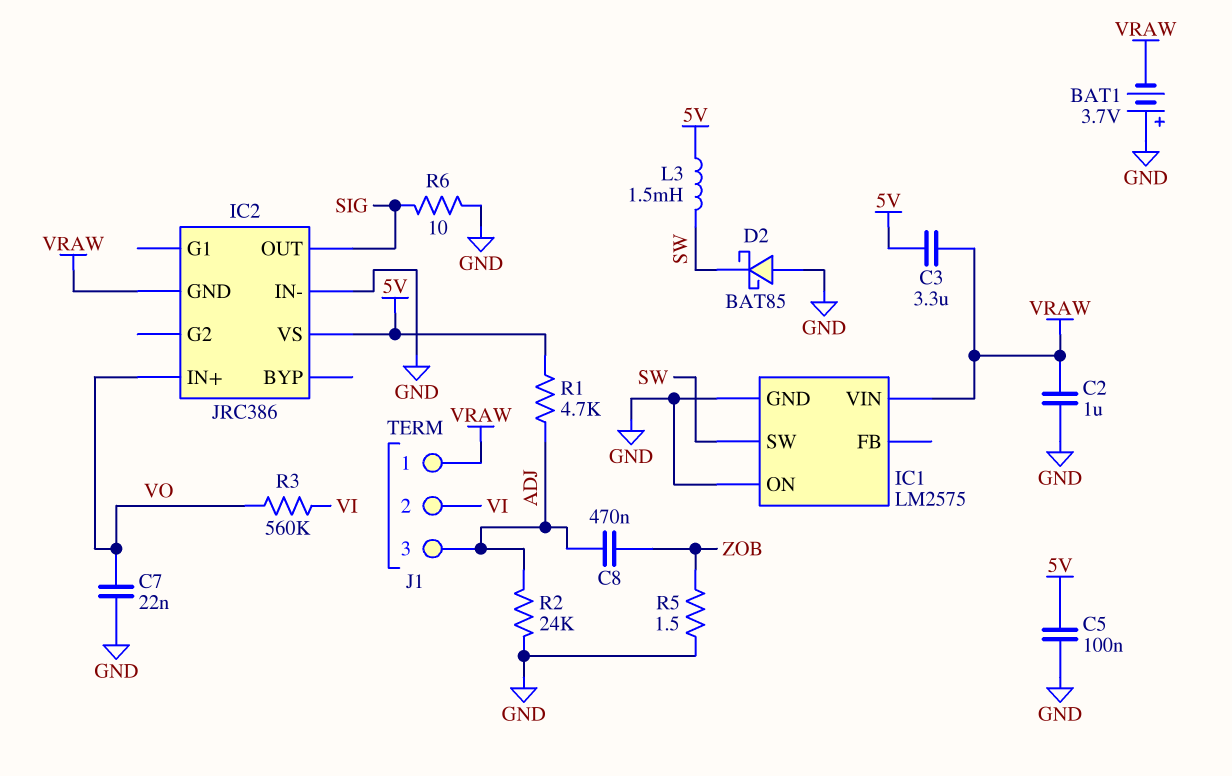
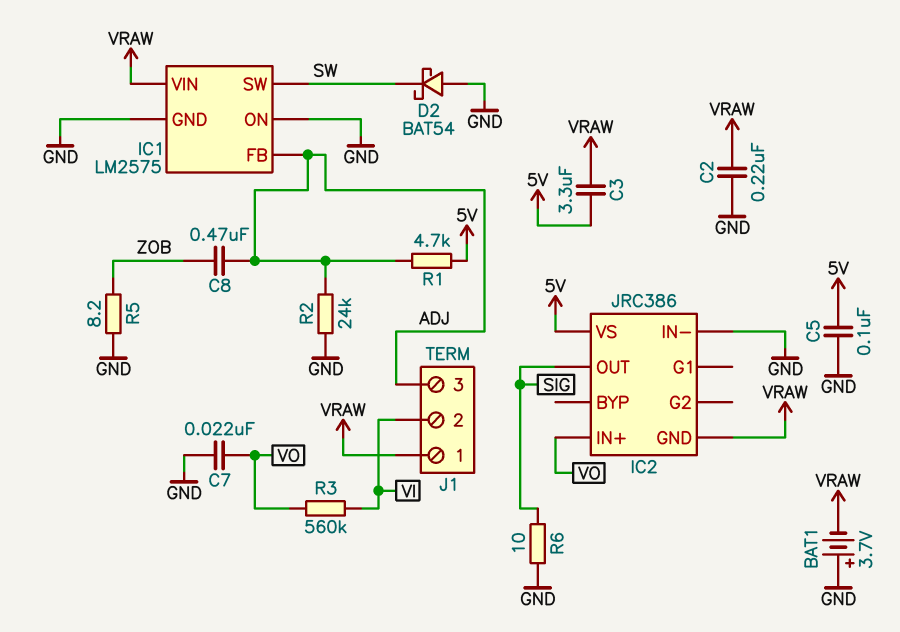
C2: 1uF (GND, VRAW) -> 220nF (GND, VRAW)
D2: schottky BAT85 (A GND, K SW) -> schottky BAT54 (A GND, K SW)
IC1 pin FB: none -> ADJ
L3: 1.5mH (5V, SW) -> none
R5: 1.5 (GND, ZOB) -> 8.2 (GND, ZOB)

